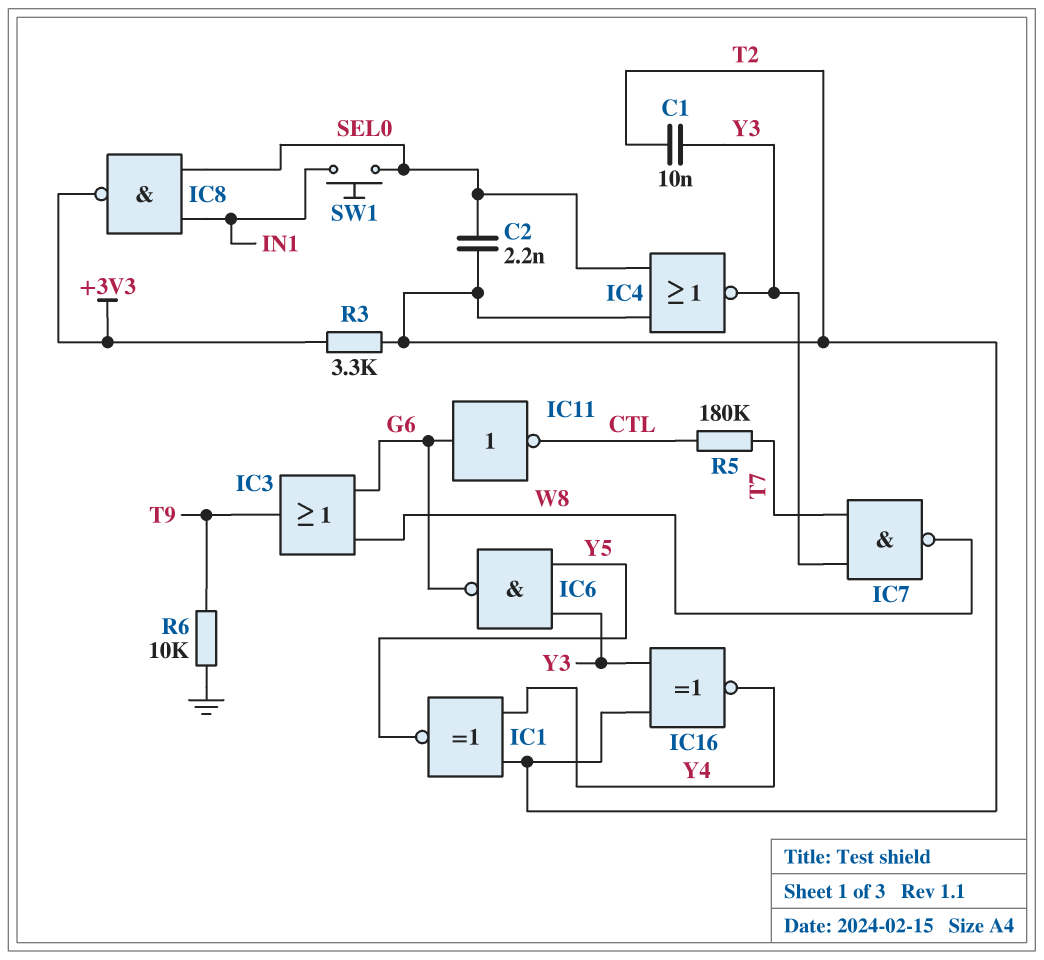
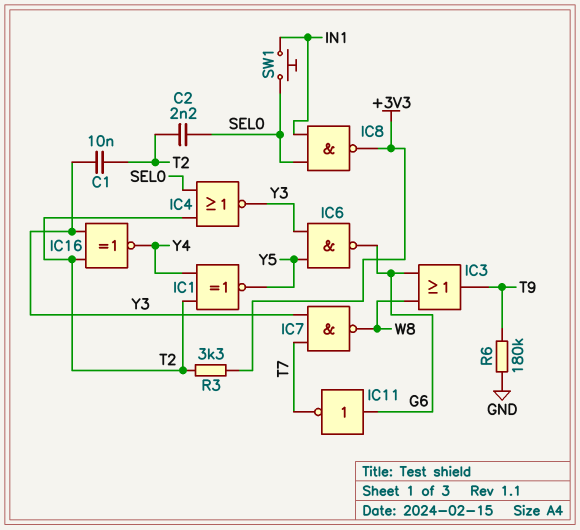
IC11: NOT (in G6, out CTL) -> NOT (in G6, out T7)
R5: 180k (CTL, T7) -> none
R6: 10k (GND, T9) -> 180k (GND, T9)

